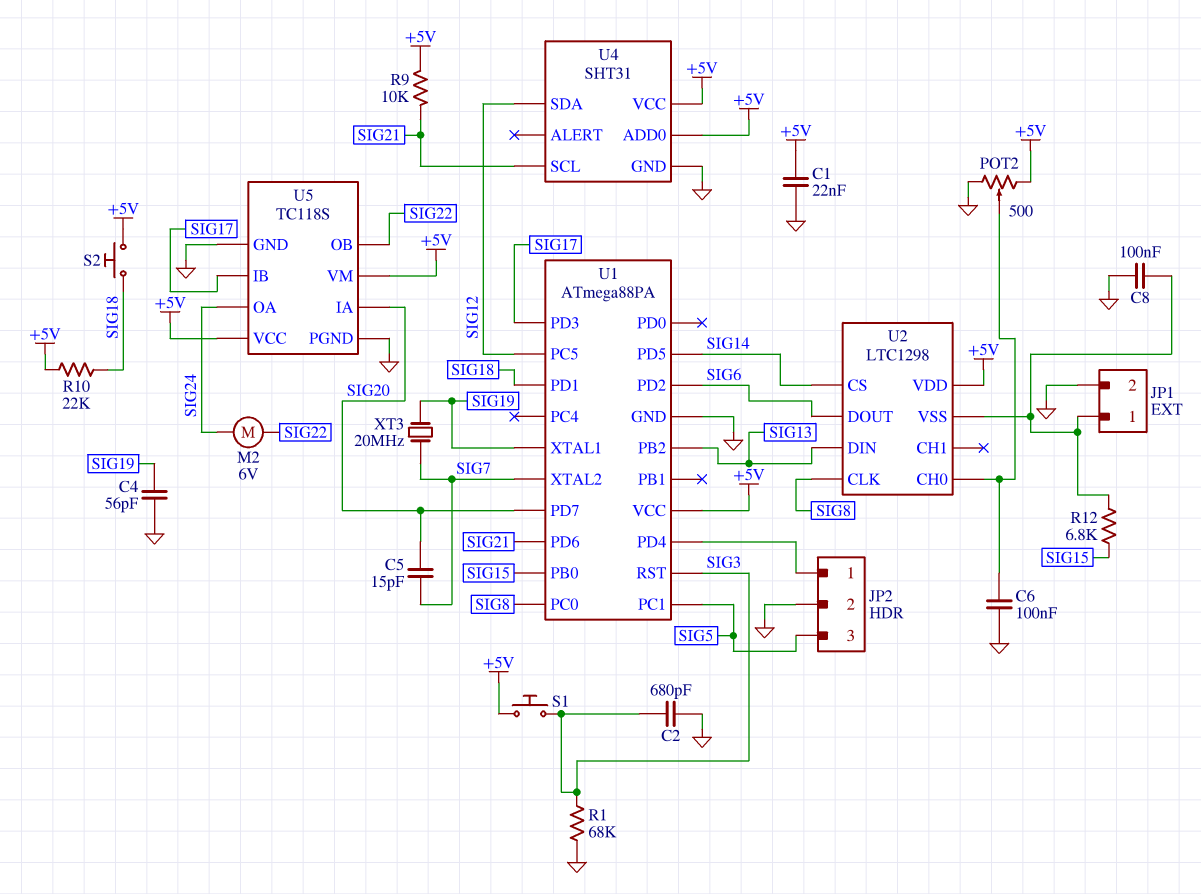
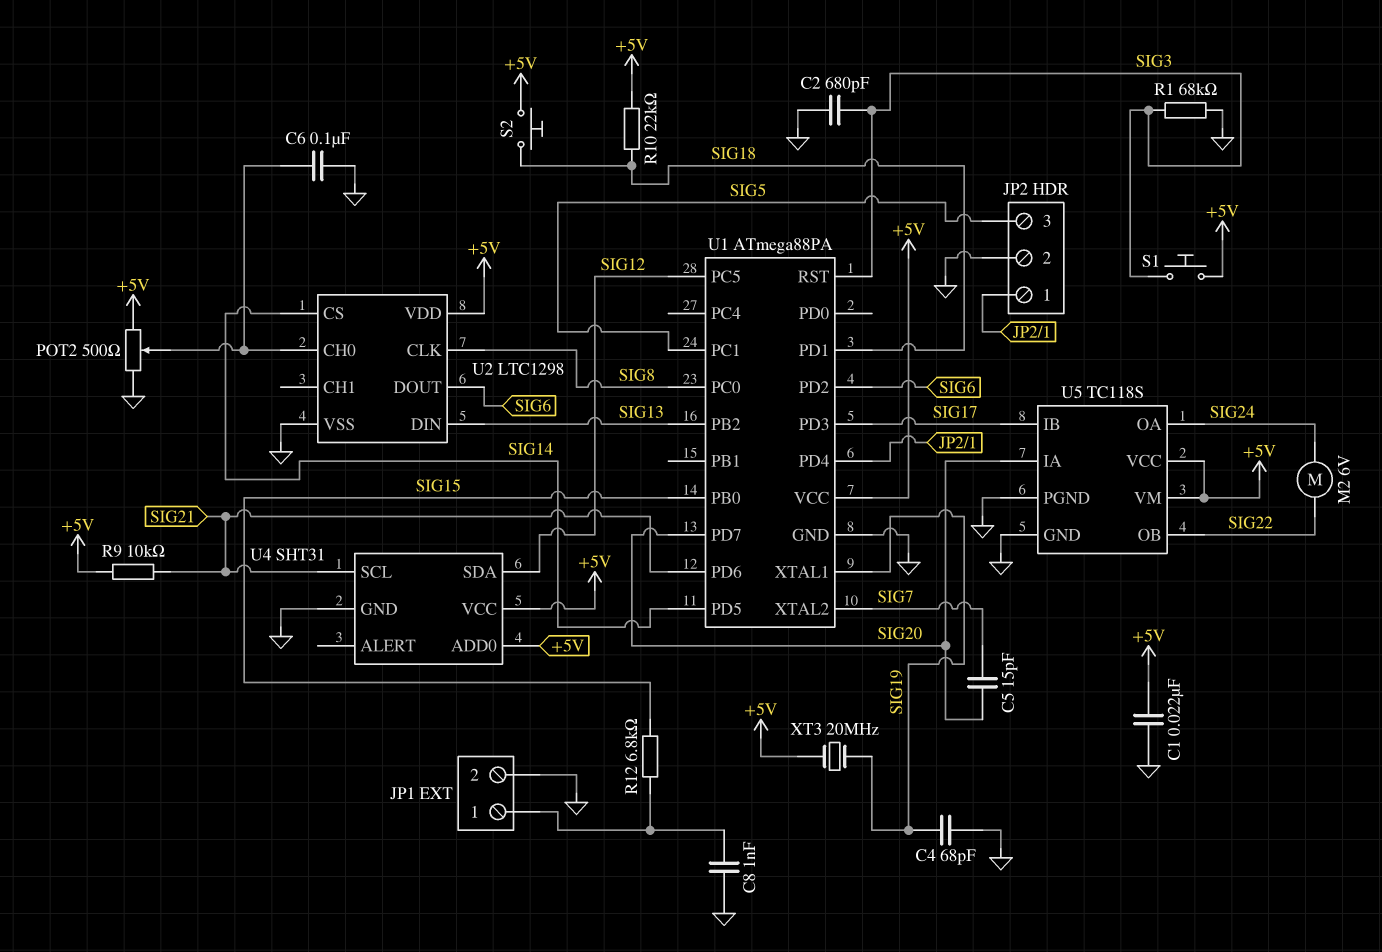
C4: 56pF (GND, SIG19) -> 68pF (GND, SIG19)
C8: 100nF (GND, JP1/1) -> 1nF (GND, JP1/1)
U2 pin VSS: JP1/1 -> GND
XT3: 20MHz (SIG7, SIG19) -> 20MHz (+5V, SIG19)

